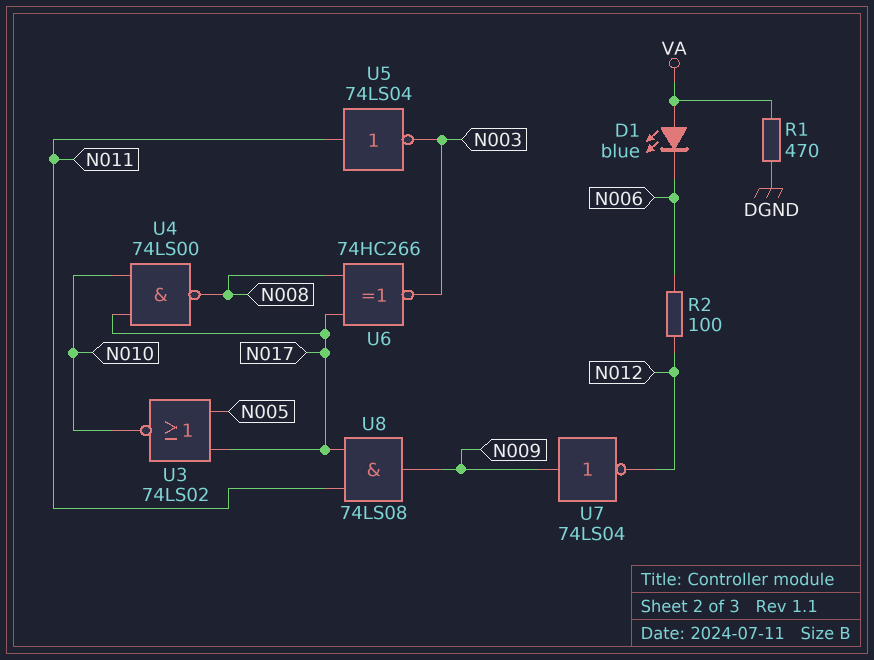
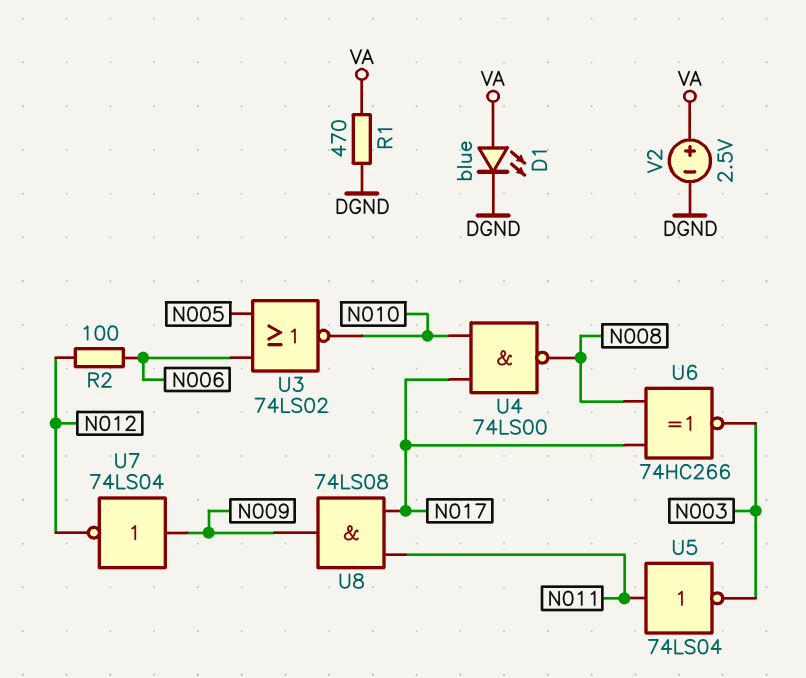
D1: LED blue (A VA, K N006) -> LED blue (A VA, K DGND)
U3: NOR 74LS02 (in N005, in N017, out N010) -> NOR 74LS02 (in N005, in N006, out N010)
V2: none -> 2.5V (plus VA, minus DGND)

